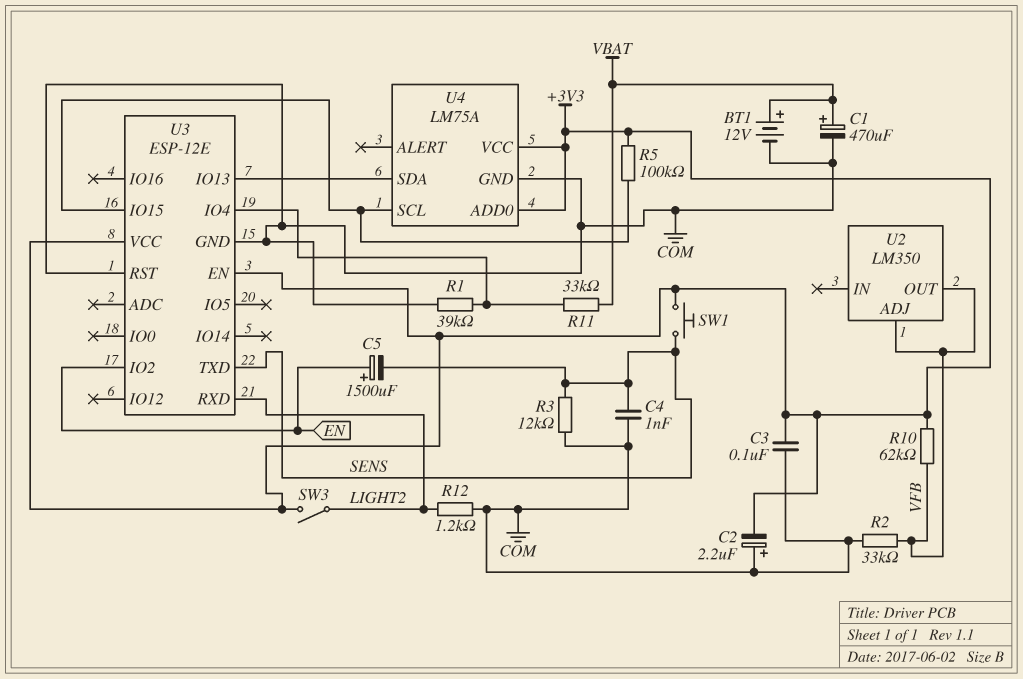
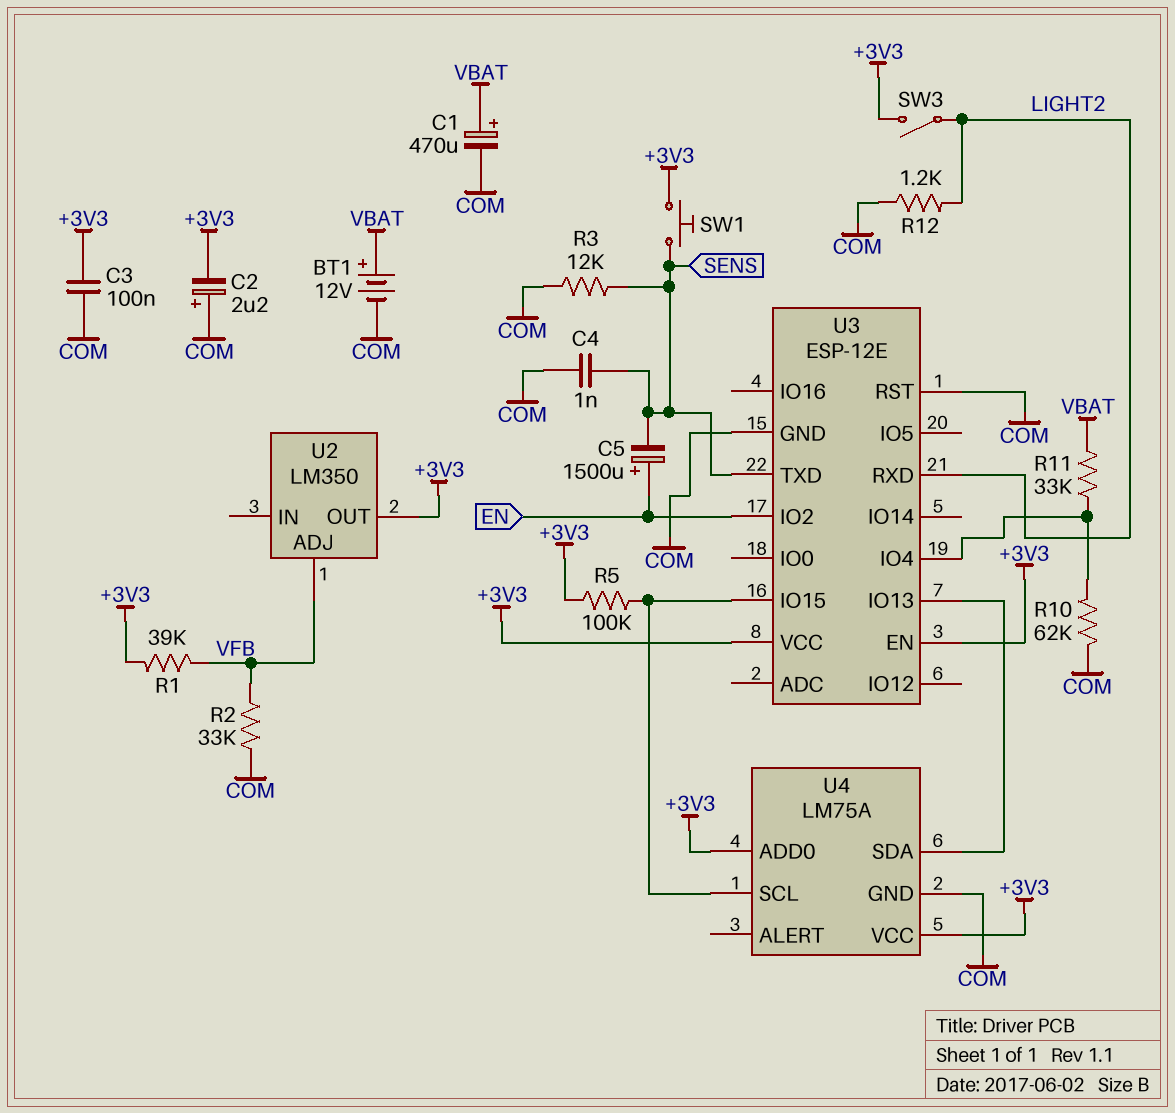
R1: 39k (COM, U3/IO4) -> 39k (+3V3, VFB)
R10: 62k (+3V3, VFB) -> 62k (COM, U3/IO4)
U2 pin OUT: VFB -> +3V3

